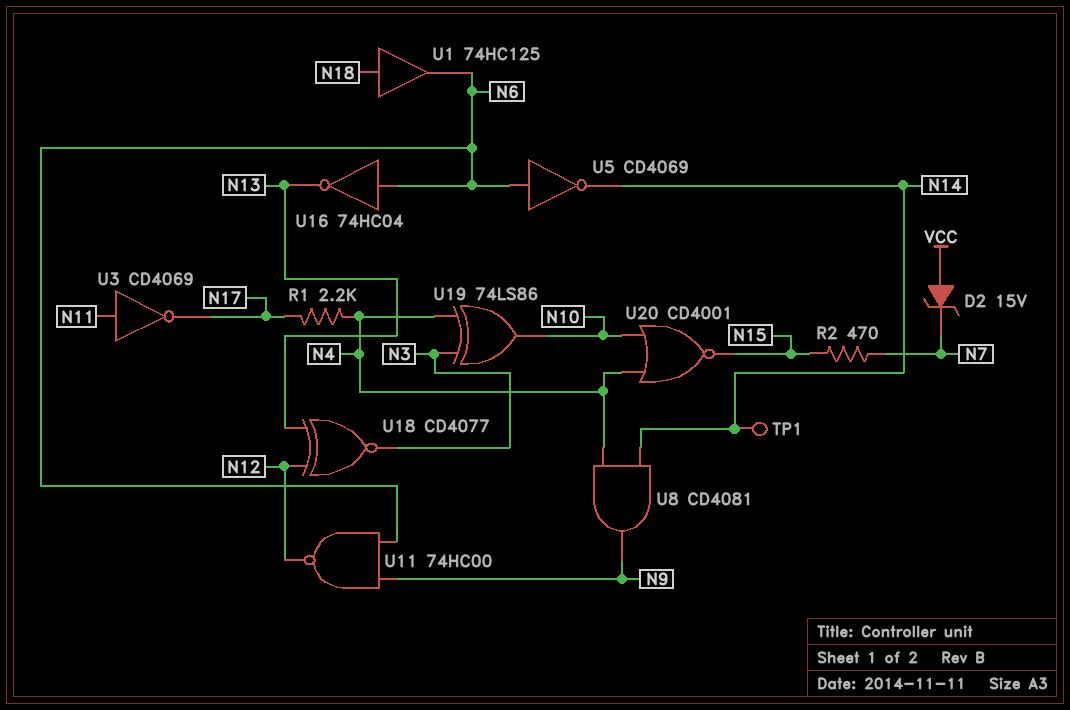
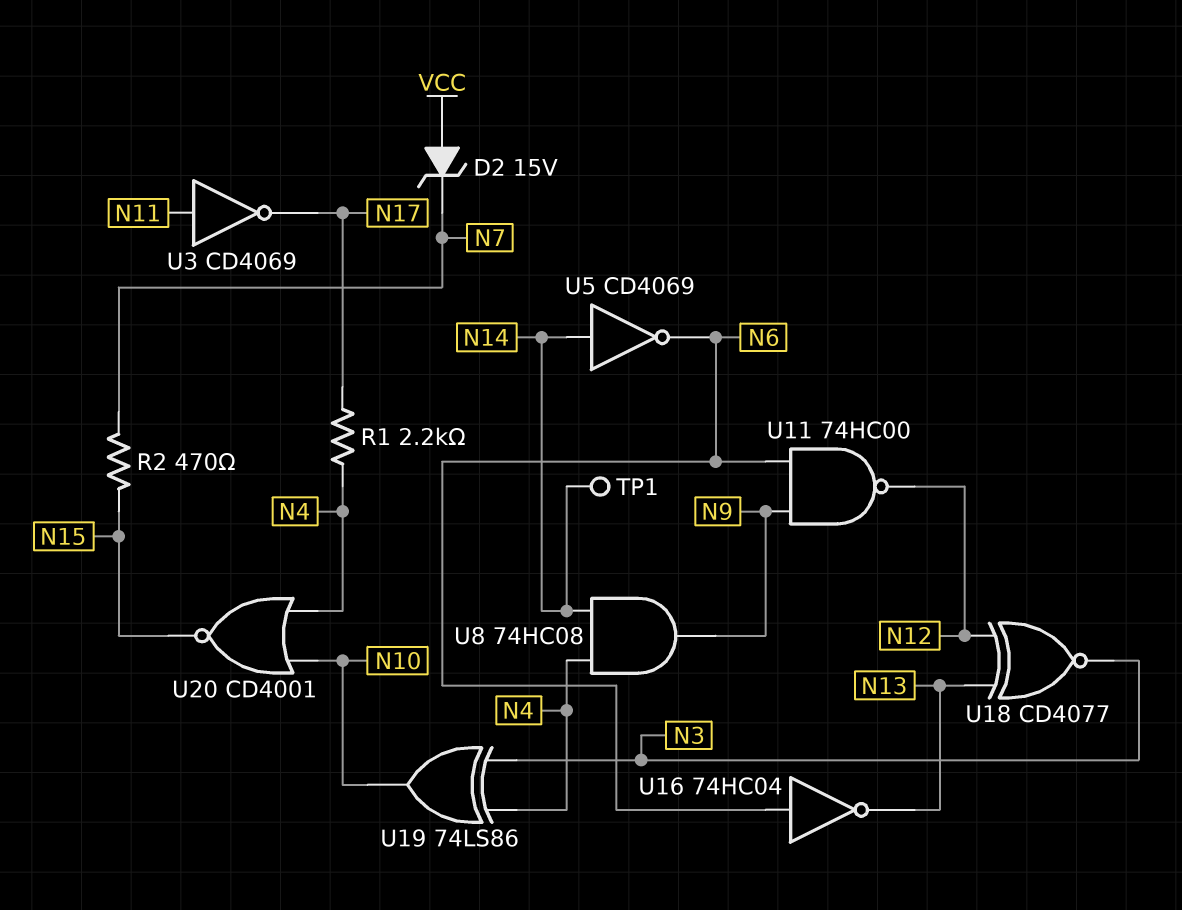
U1: buffer 74HC125 (in N18, out N6) -> none
U5: NOT CD4069 (in N6, out N14) -> NOT CD4069 (in N14, out N6)
U8: AND CD4081 (in N4, in N14, out N9) -> AND 74HC08 (in N4, in N14, out N9)

